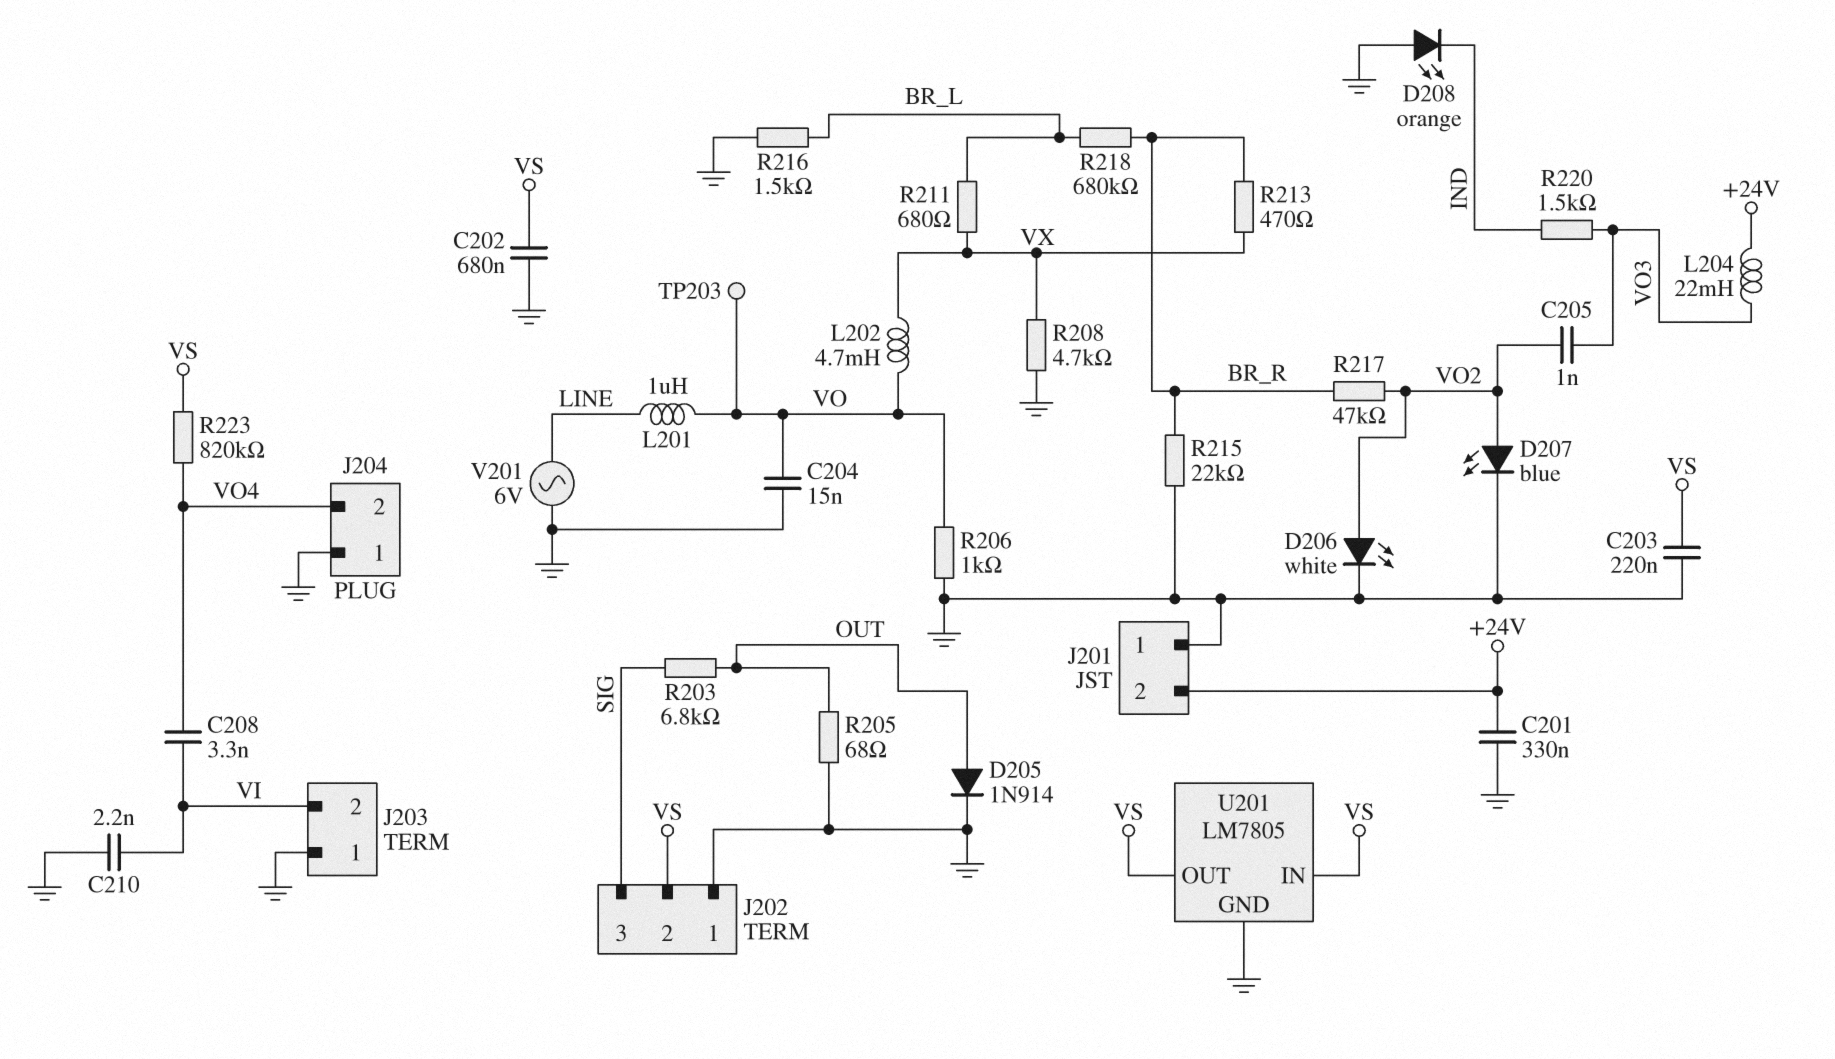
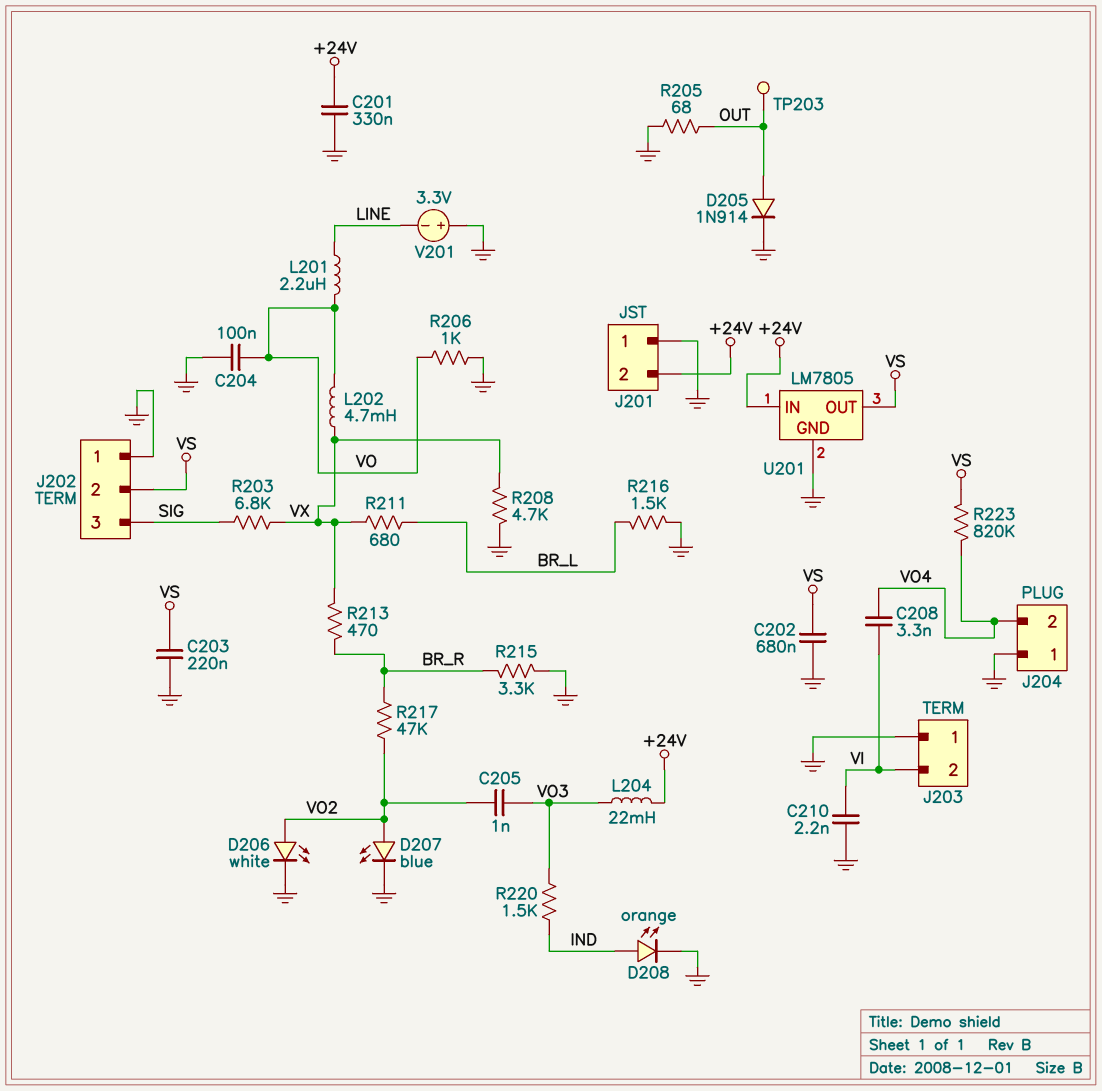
C204: 15nF (GND, VO) -> 100nF (GND, VO)
D208: LED orange (A GND, K IND) -> LED orange (A IND, K GND)
L201: 1uH (LINE, VO) -> 2.2uH (LINE, VO)
R203: 6.8k (OUT, SIG) -> 6.8k (SIG, VX)
R215: 22k (BR_R, GND) -> 3.3k (BR_R, GND)
R218: 680k (BR_L, BR_R) -> none
TP203: test point (VO) -> test point (OUT)
U201 pin IN: VS -> +24V
V201: AC 6V (GND, LINE) -> 3.3V (plus GND, minus LINE)

